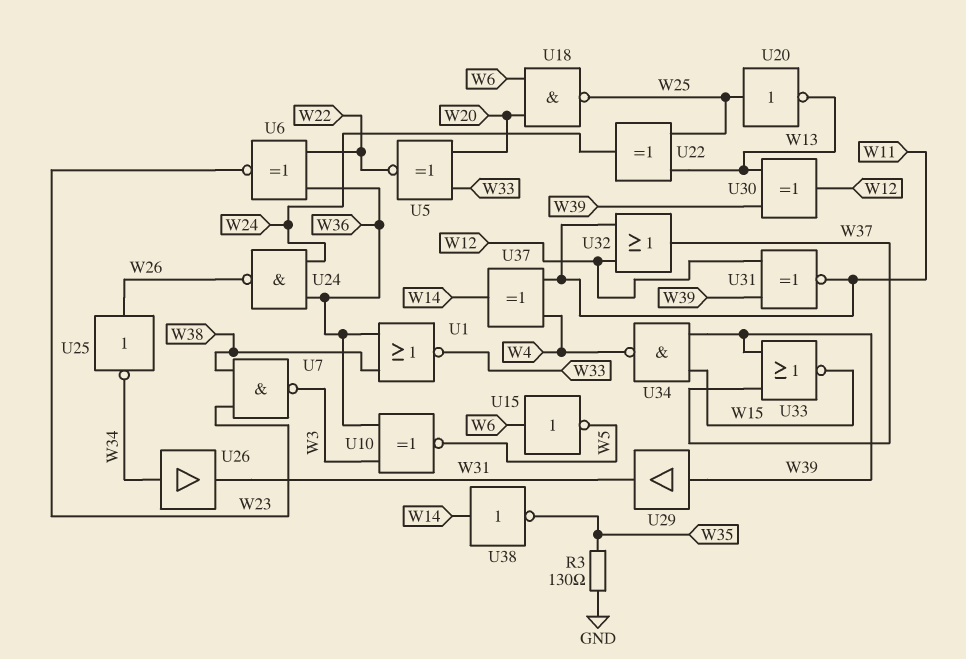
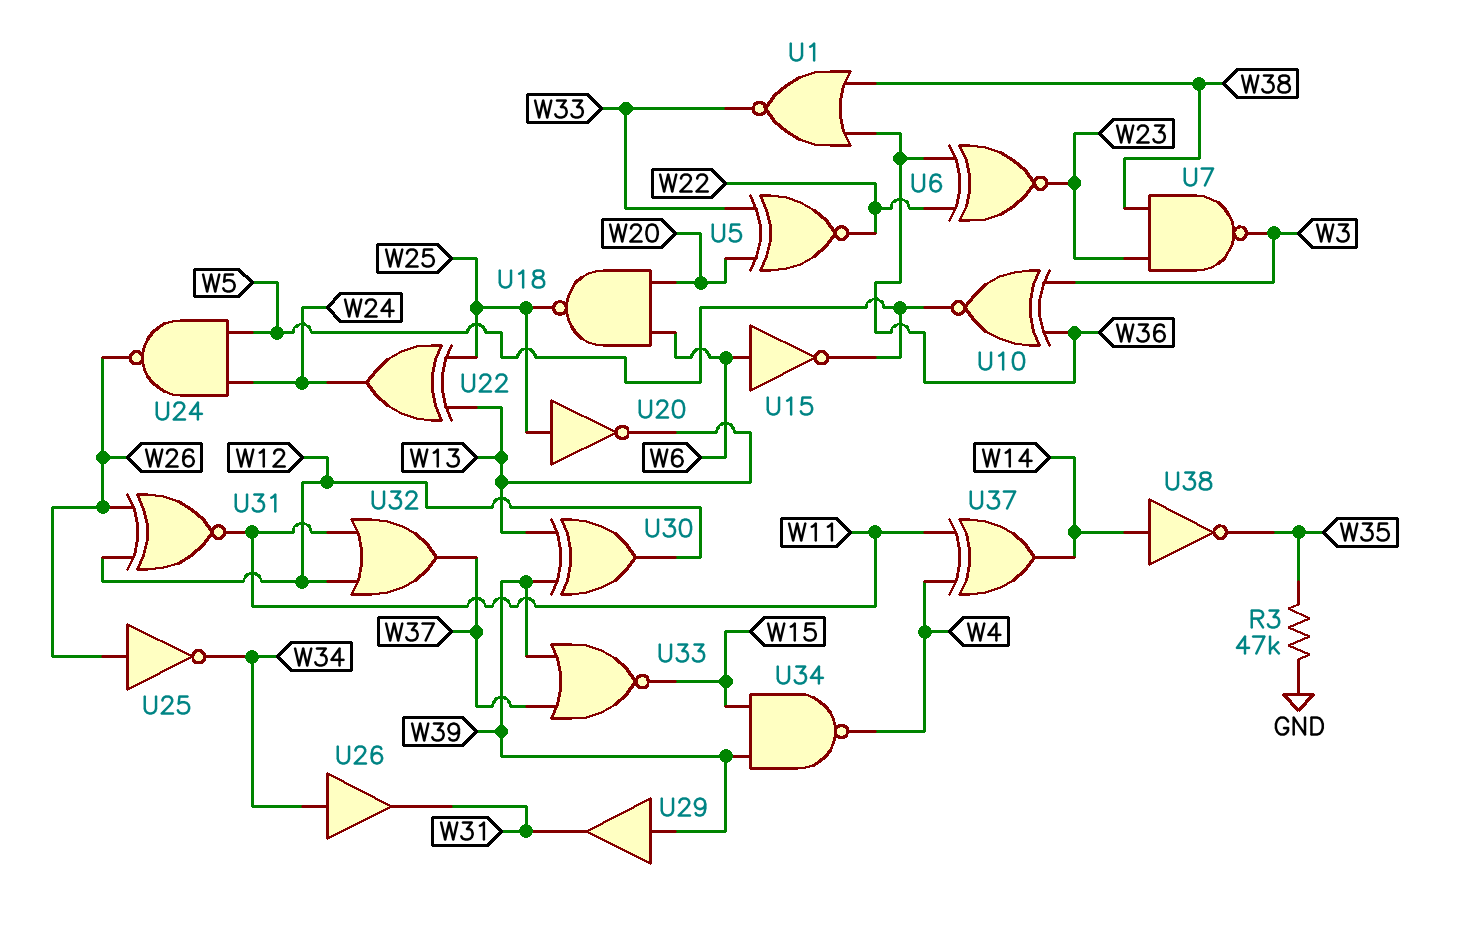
R3: 130 (GND, W35) -> 47k (GND, W35)
U24: NAND (in W24, in W36, out W26) -> NAND (in W5, in W24, out W26)
U31: XNOR (in W12, in W39, out W11) -> XNOR (in W12, in W26, out W11)

